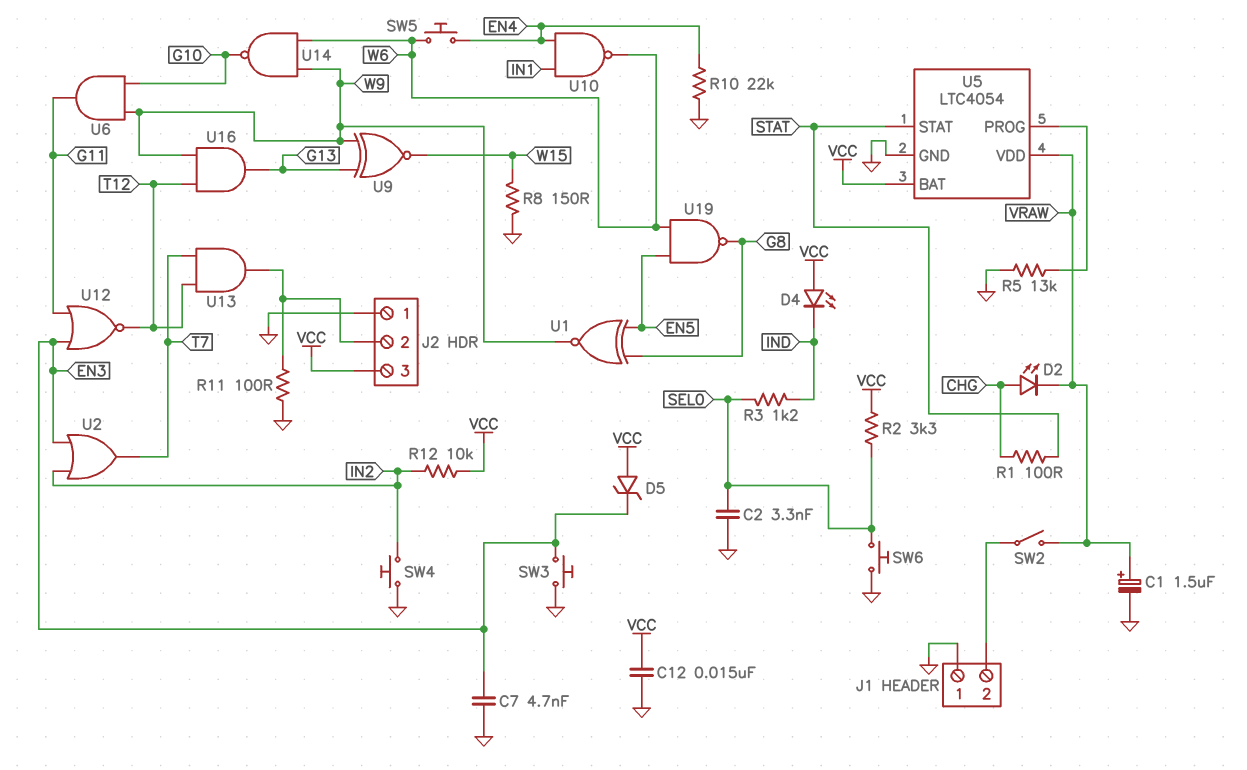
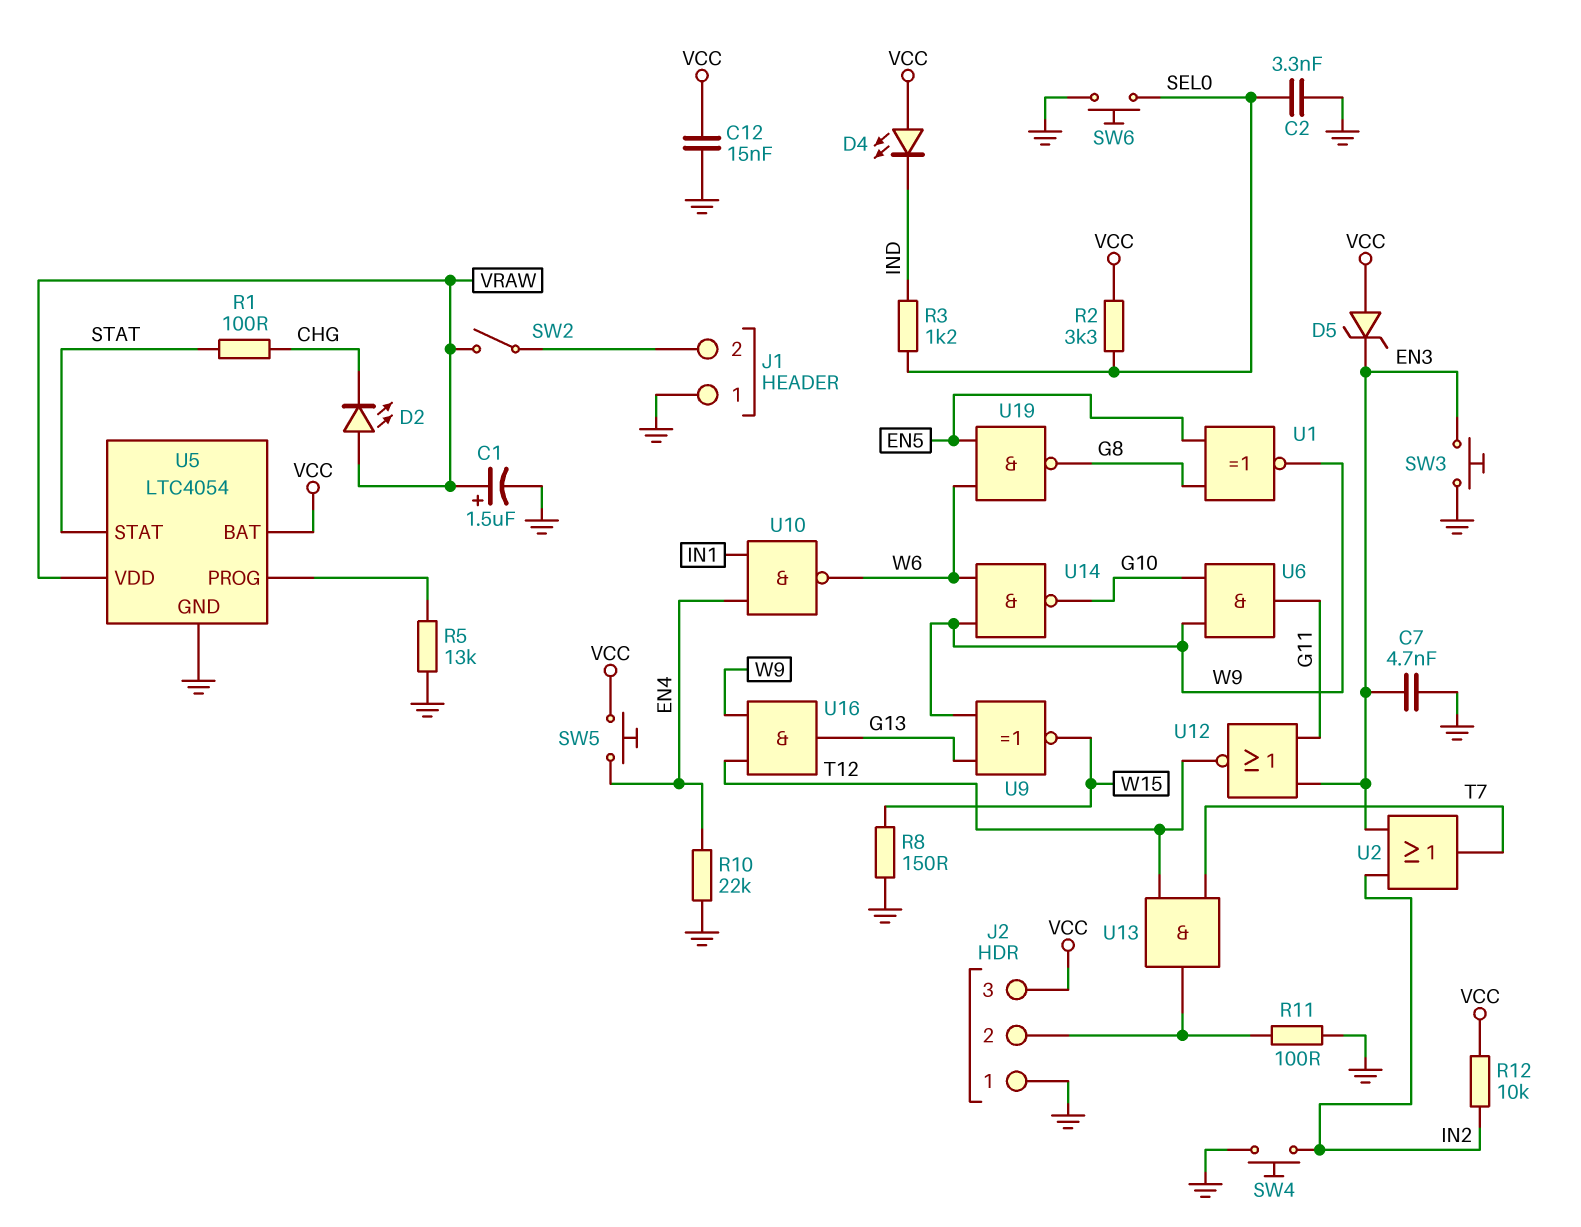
D2: LED (A CHG, K VRAW) -> LED (A VRAW, K CHG)
SW5: button (EN4, W6) -> button (EN4, VCC)

